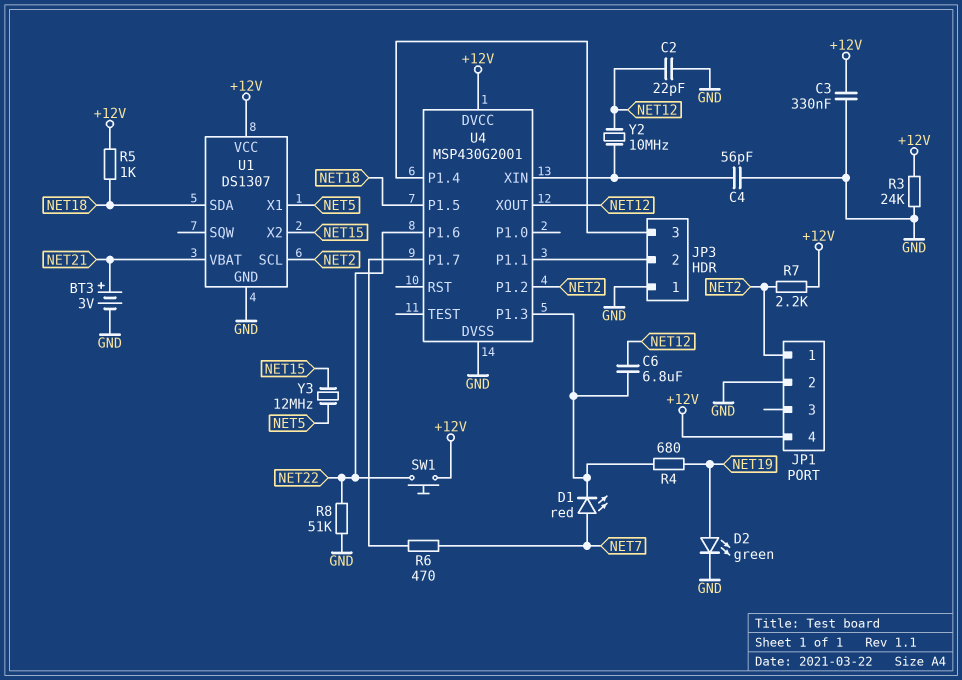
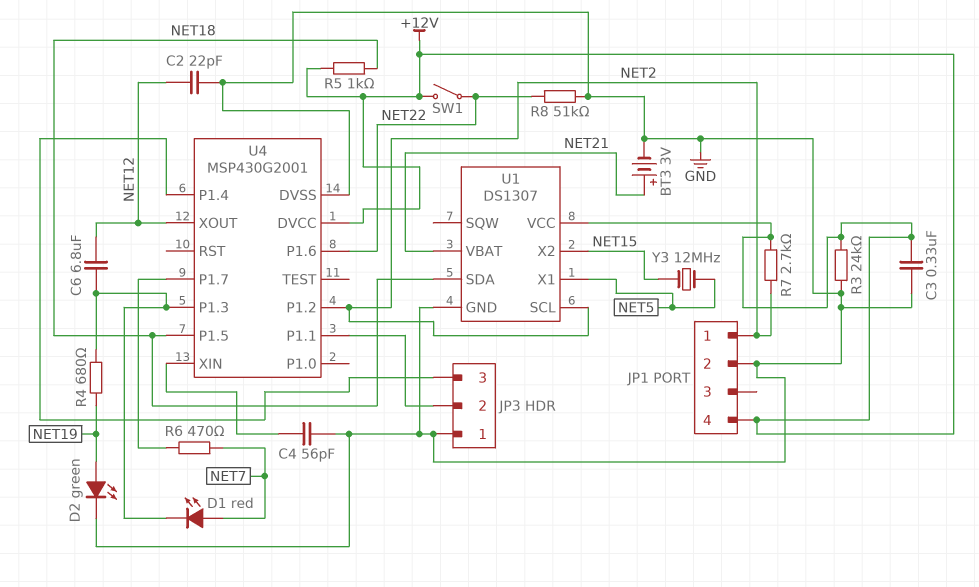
R7: 2.2k (+12V, NET2) -> 2.7k (+12V, NET2)
SW1: button (+12V, NET22) -> switch (+12V, NET22)
Y2: 10MHz (NET12, U4/XIN) -> none

